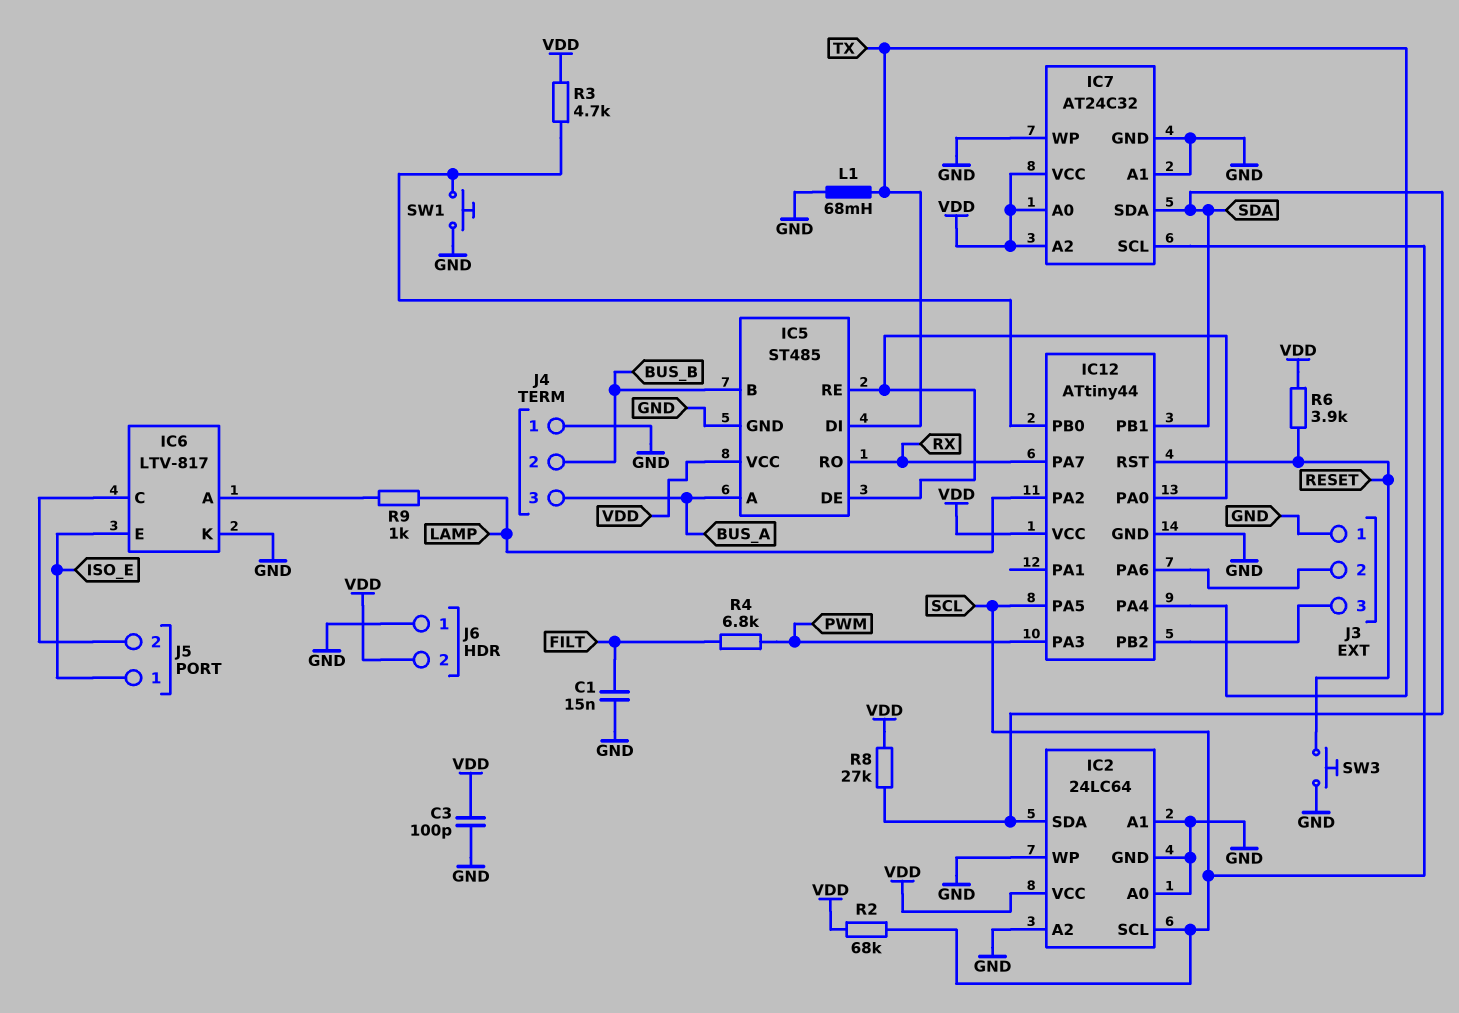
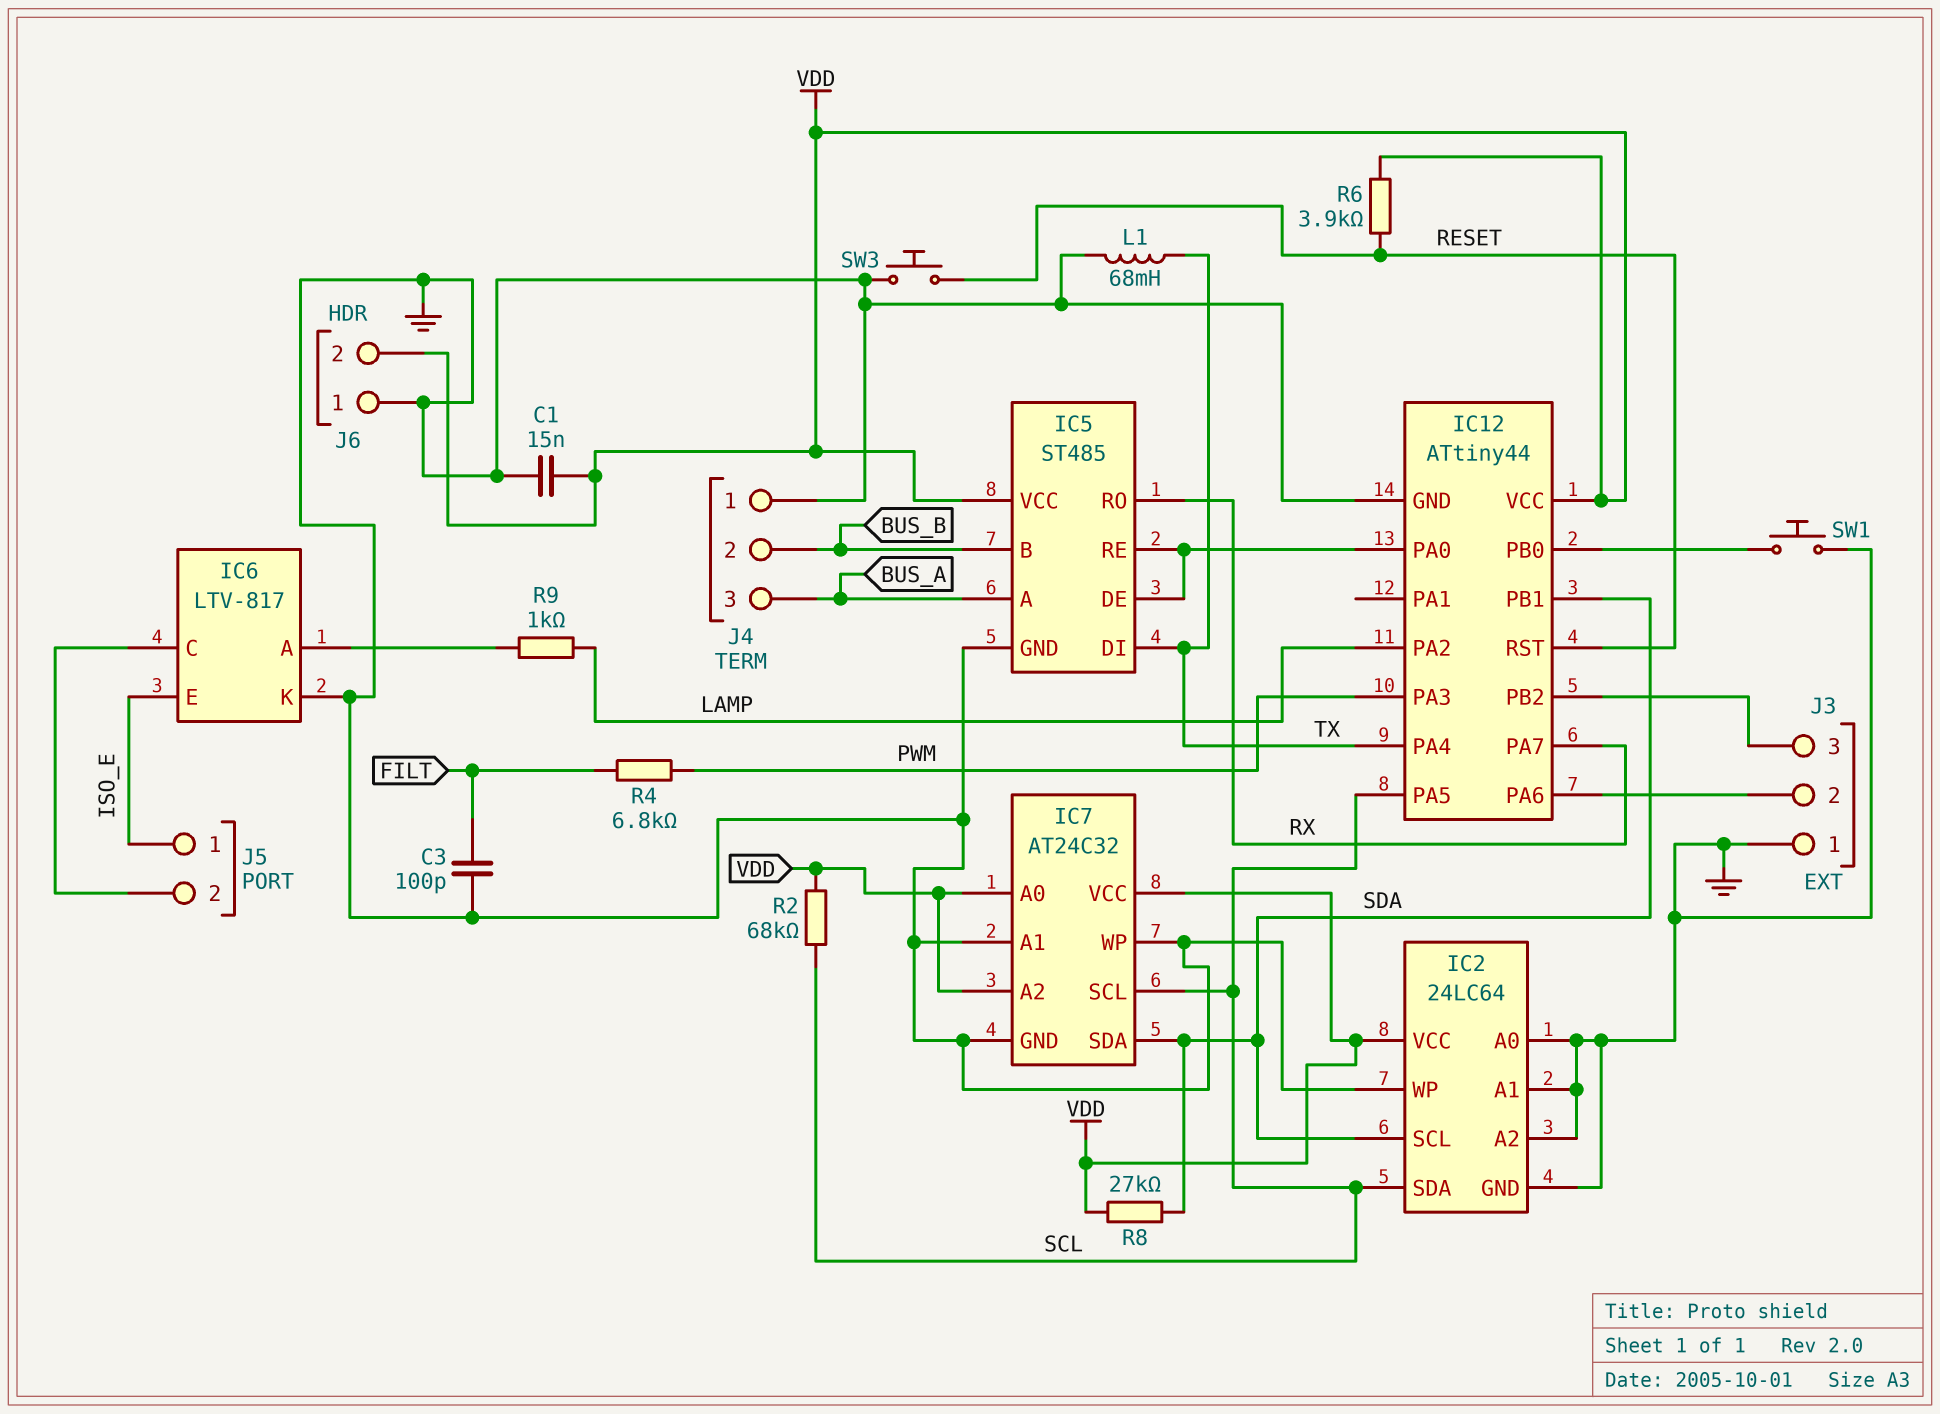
C1: 15nF (FILT, GND) -> 15nF (GND, VDD)
C3: 100pF (GND, VDD) -> 100pF (FILT, GND)
IC2 pin SCL: SCL -> SDA
IC2 pin SDA: SDA -> SCL
R3: 4.7k (IC12/PB0, VDD) -> none

